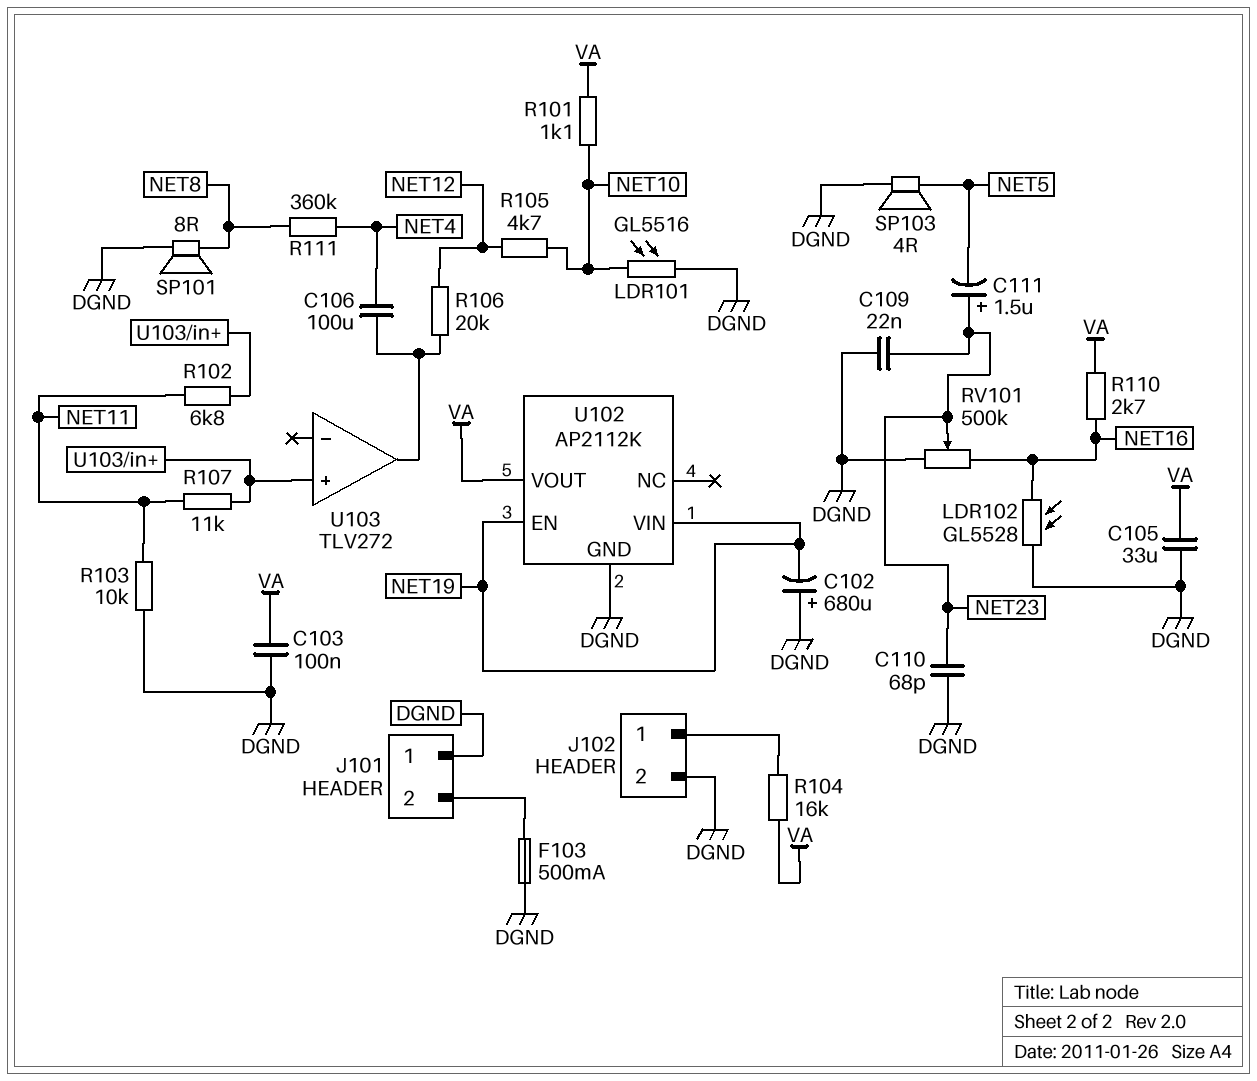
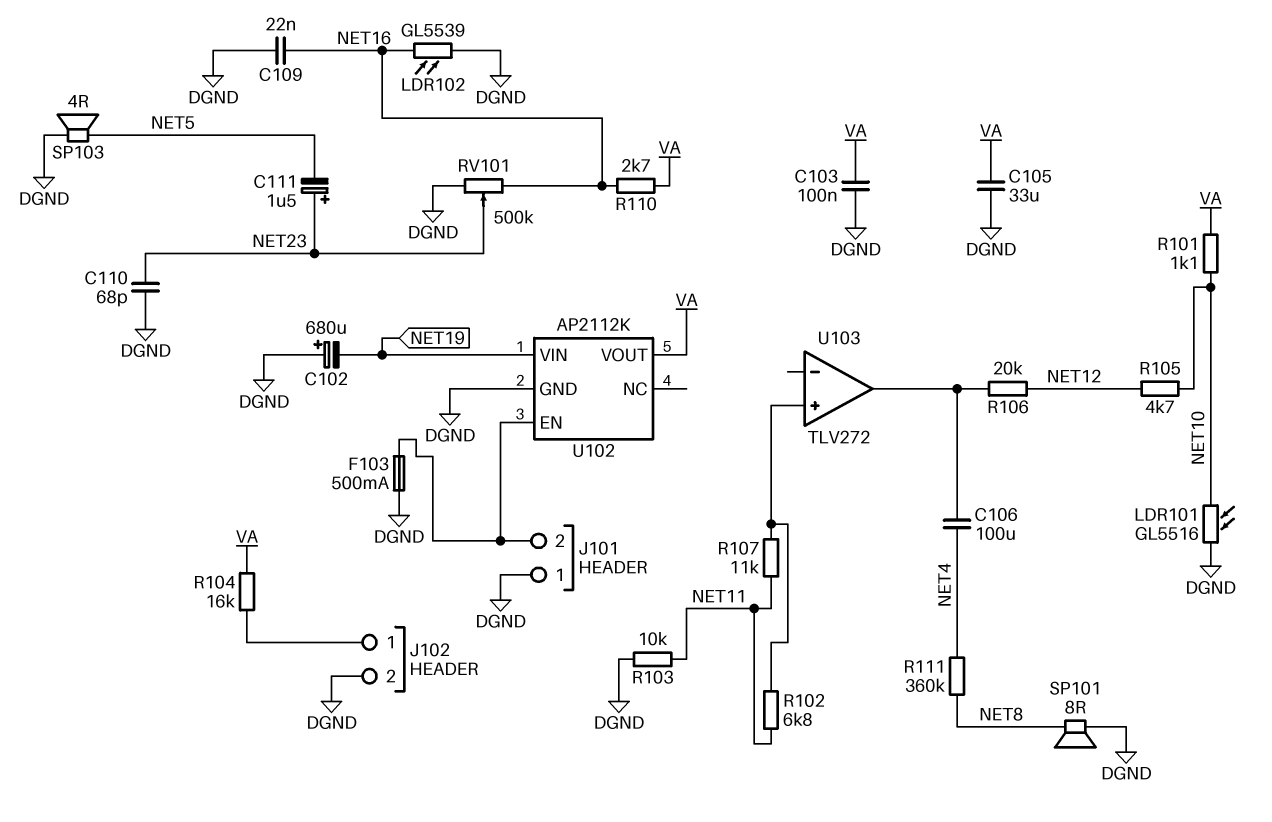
C109: 22nF (DGND, NET23) -> 22nF (DGND, NET16)
LDR102: GL5528 (DGND, NET16) -> GL5539 (DGND, NET16)
U102 pin EN: NET19 -> J101/2

